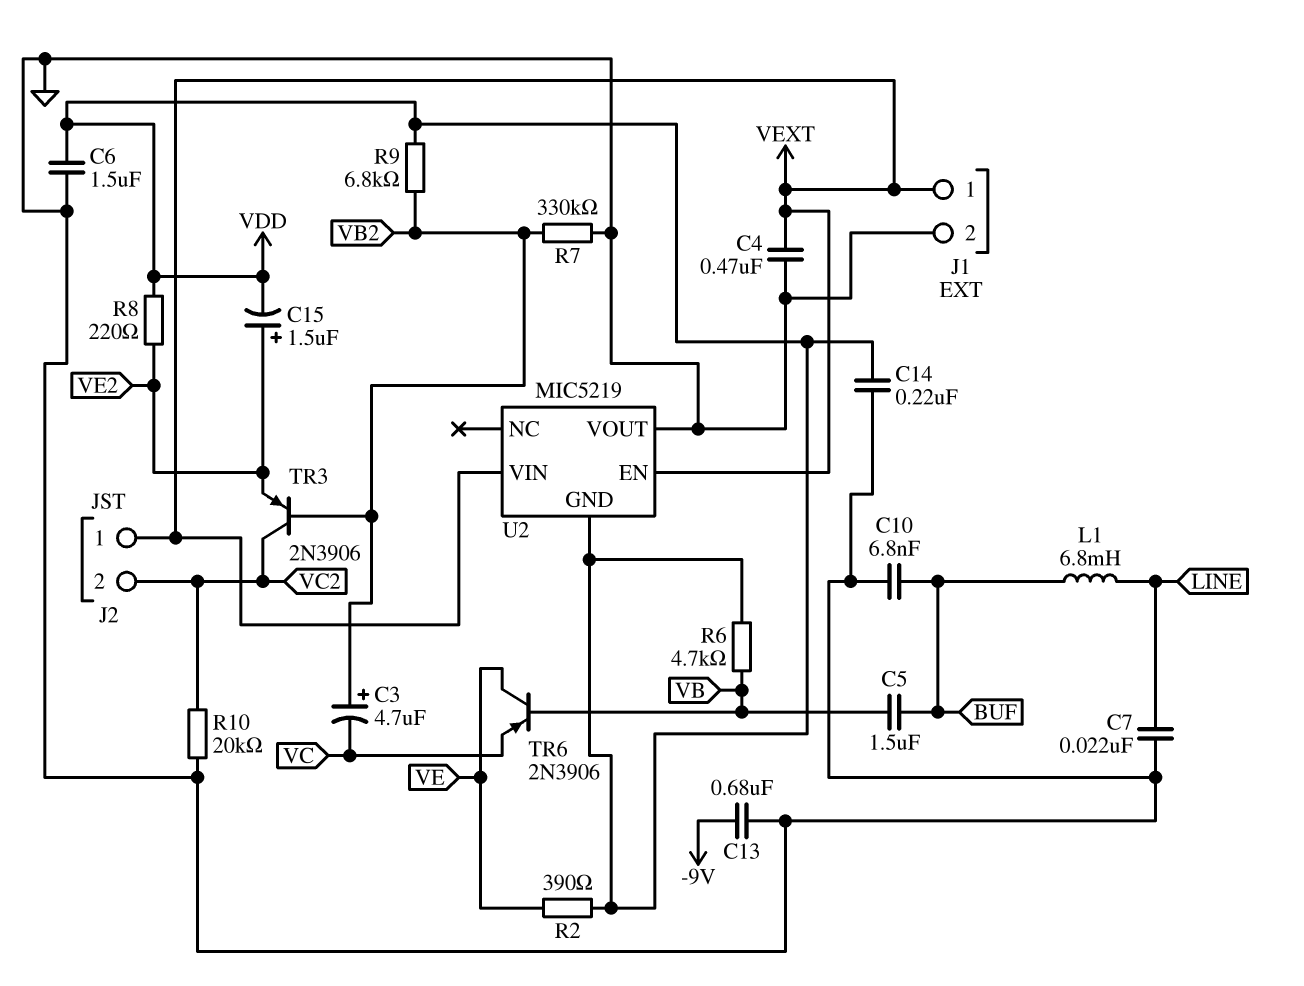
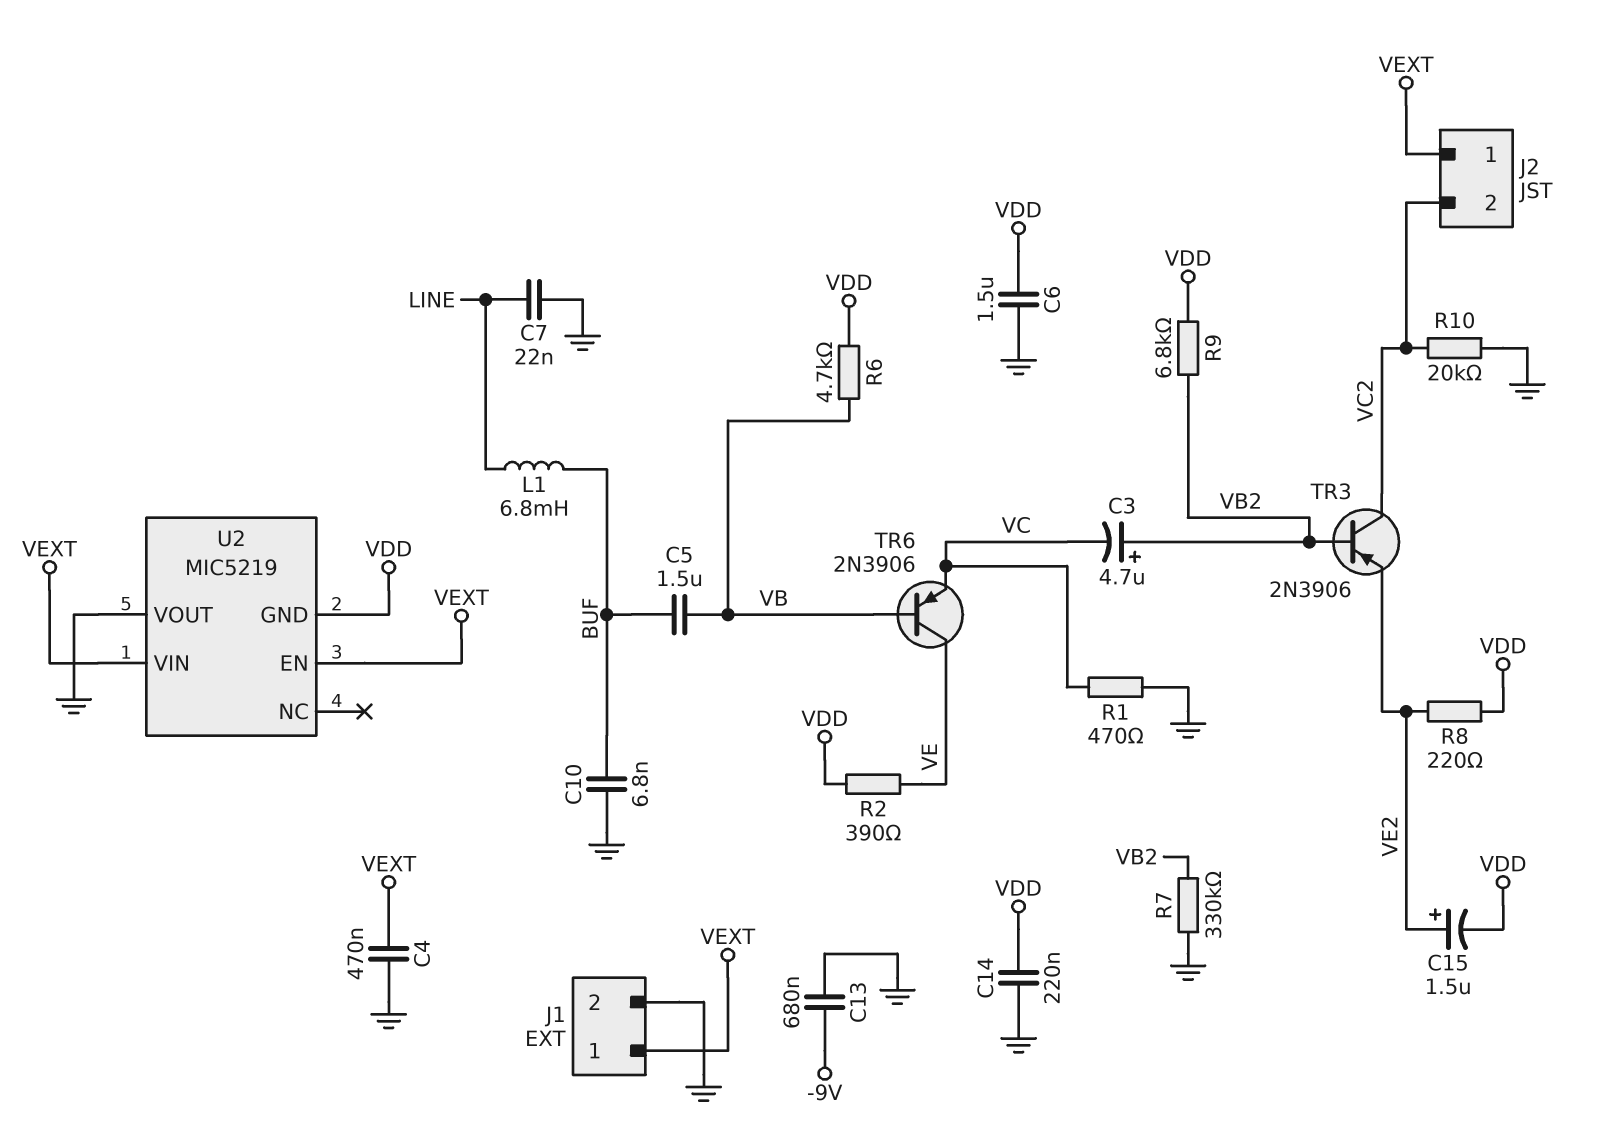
R1: none -> 470 (GND, VC)

